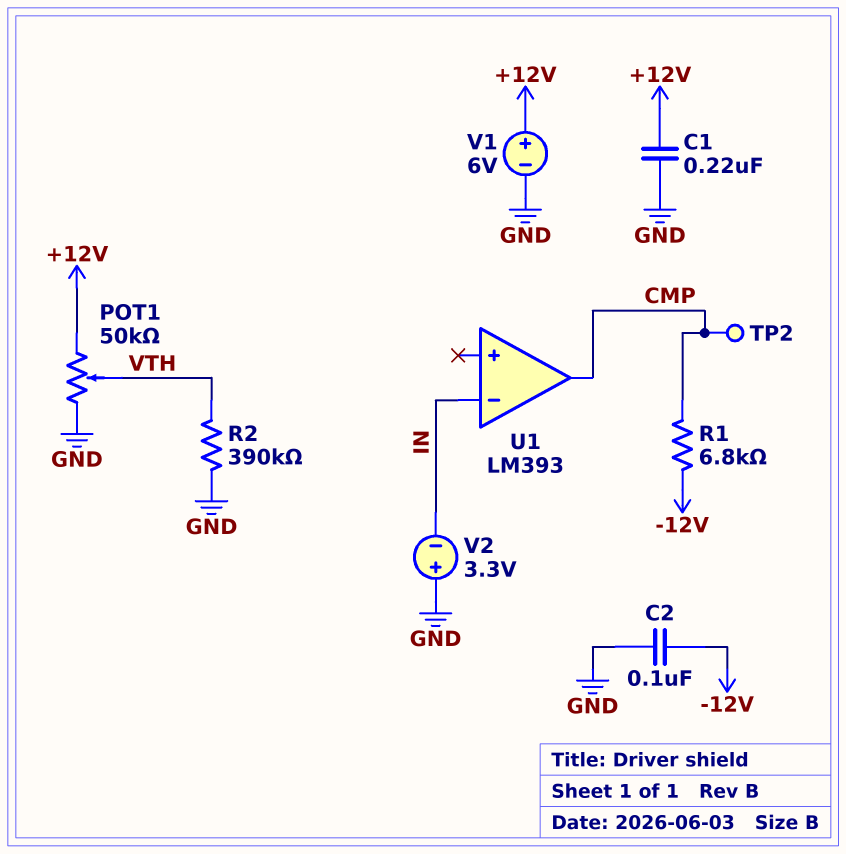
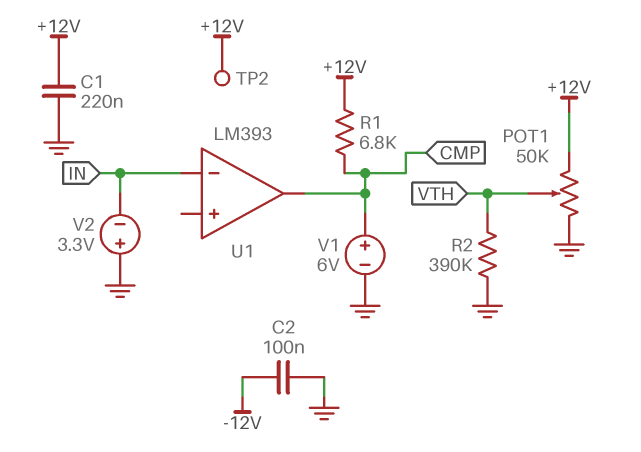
R1: 6.8k (-12V, CMP) -> 6.8k (+12V, CMP)
TP2: test point (CMP) -> test point (+12V)
V1: 6V (plus +12V, minus GND) -> 6V (plus CMP, minus GND)

